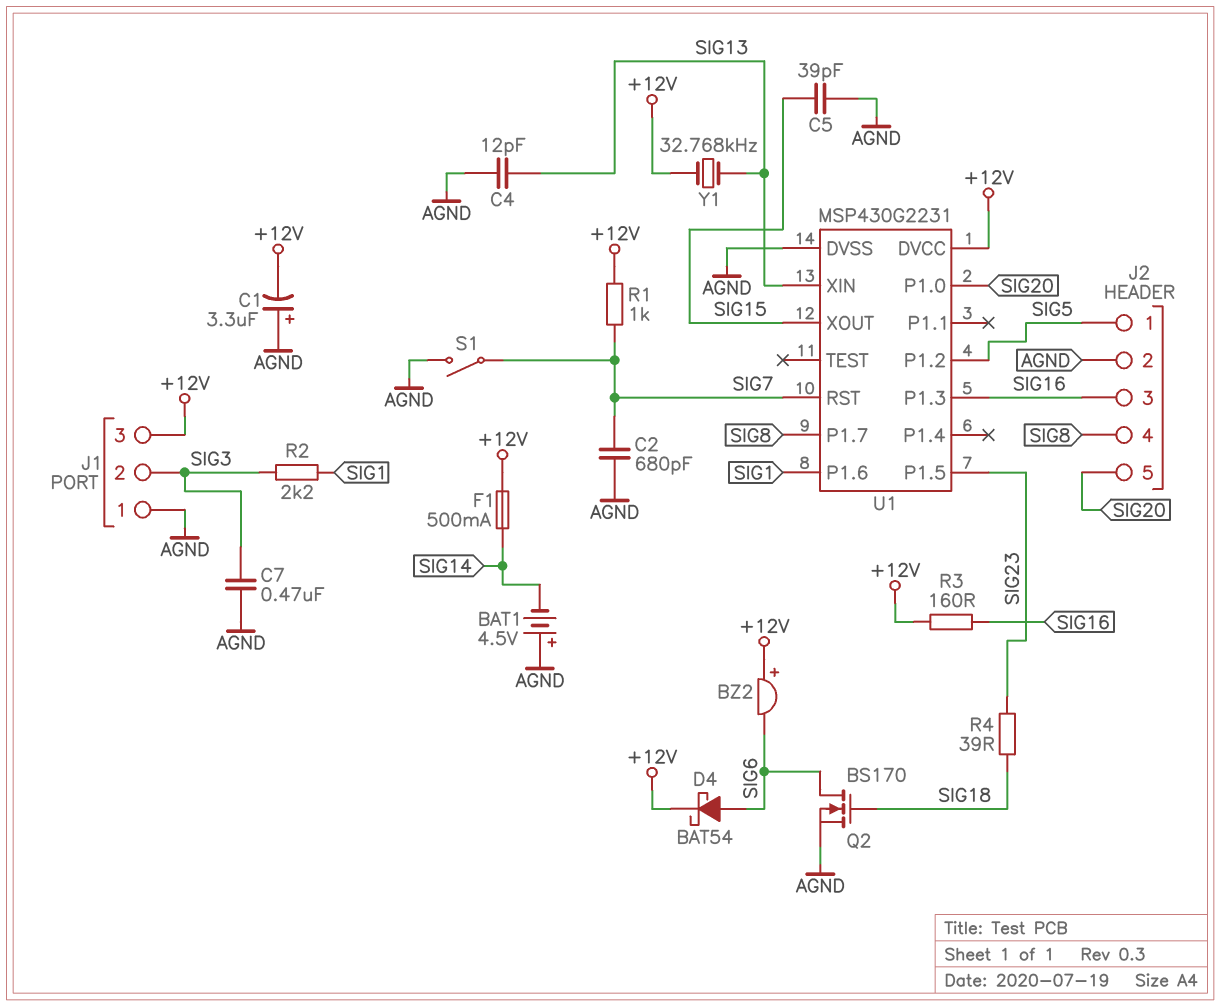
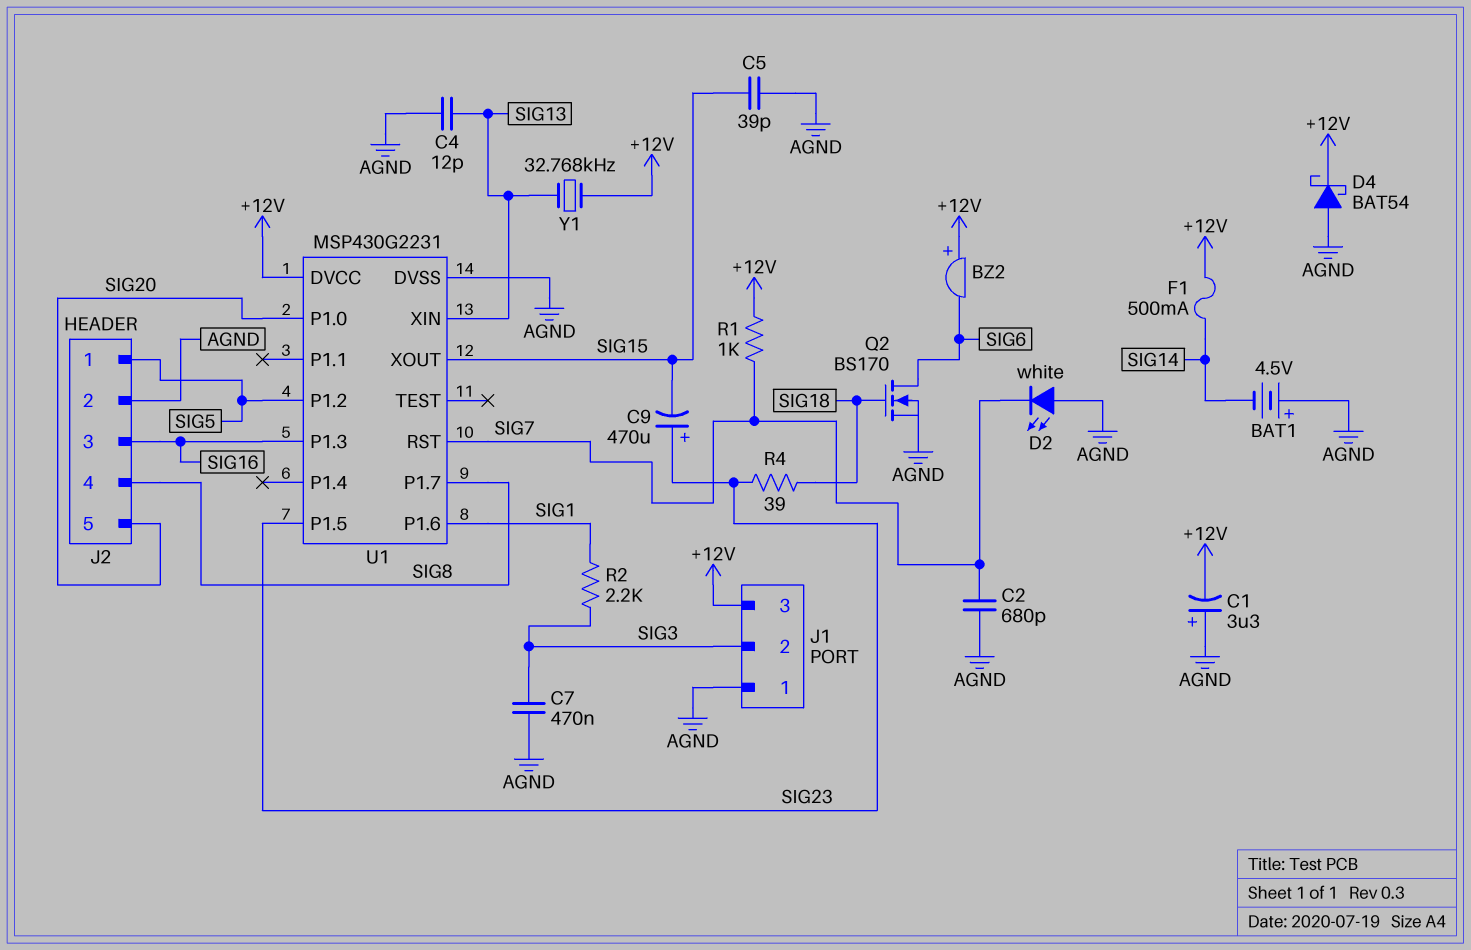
C9: none -> 470uF (plus SIG23, minus SIG15)
D2: none -> LED white (A AGND, K SIG7)
D4: schottky BAT54 (A SIG6, K +12V) -> schottky BAT54 (A AGND, K +12V)
R3: 160 (+12V, SIG16) -> none
S1: switch (AGND, SIG7) -> none

